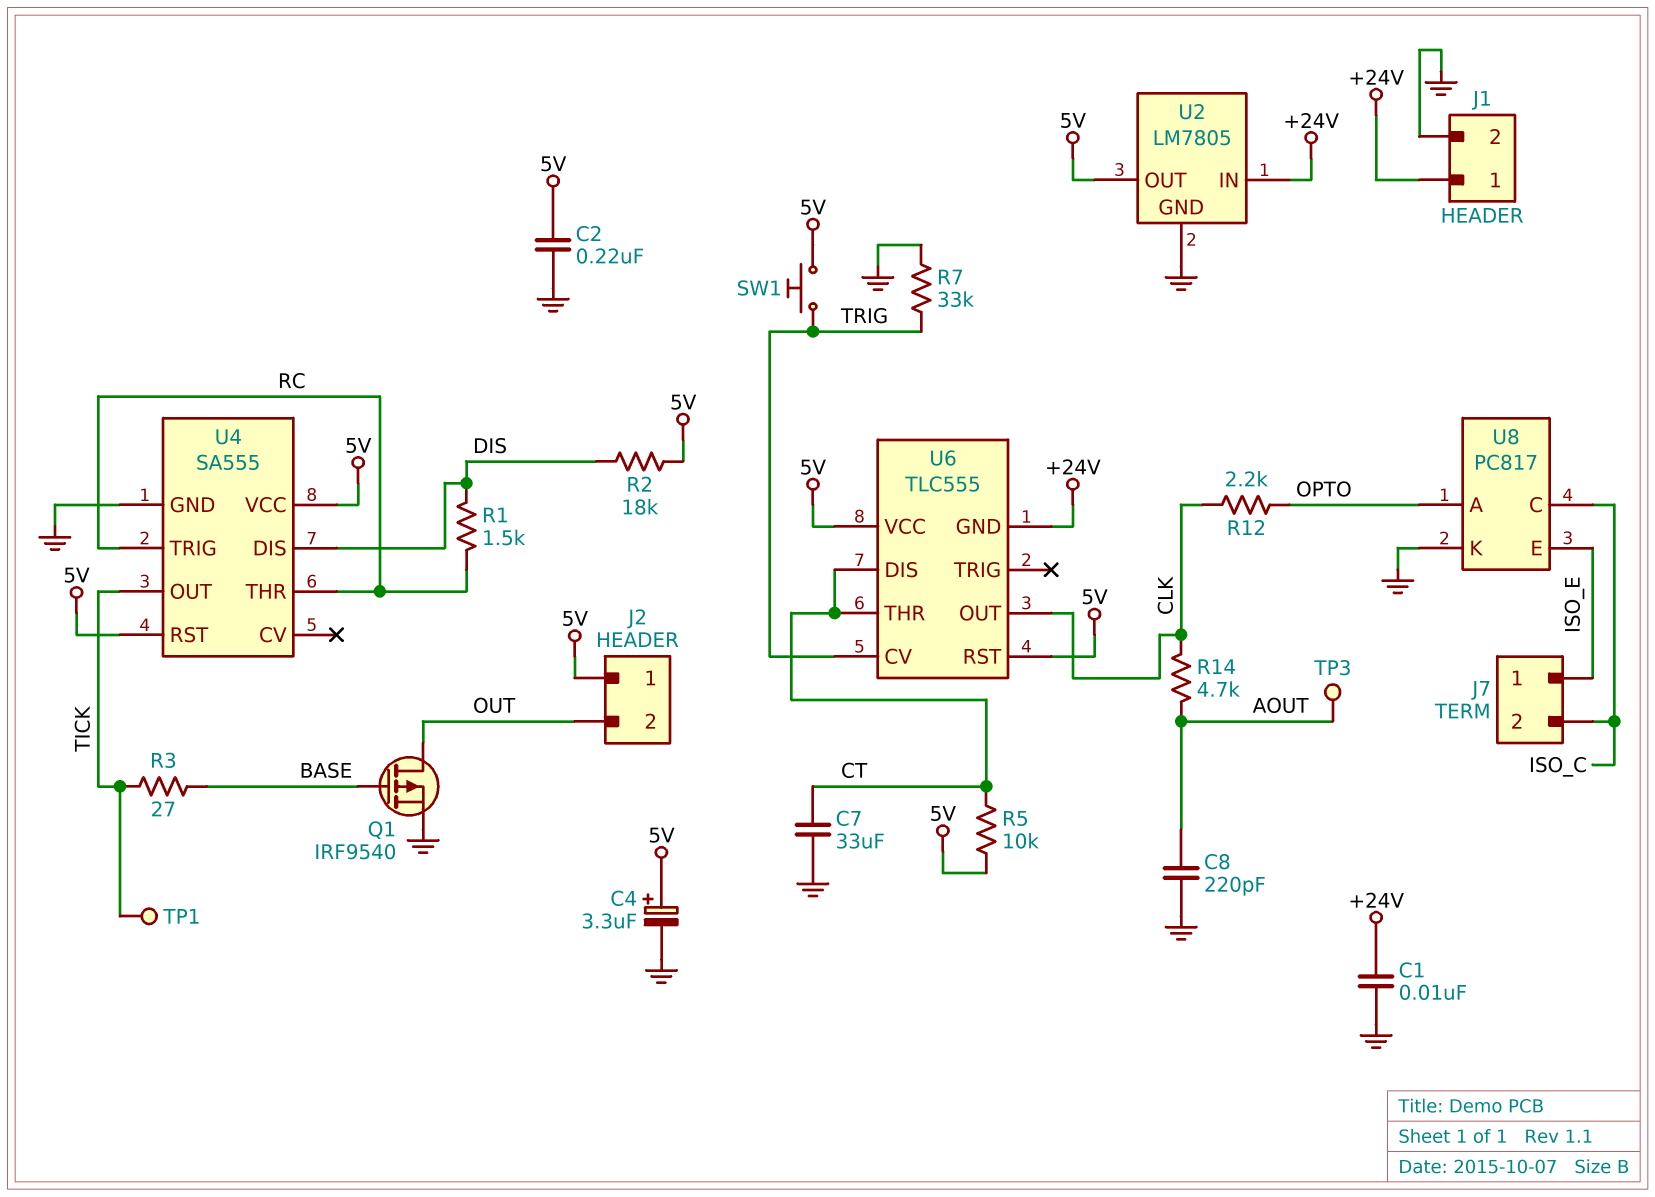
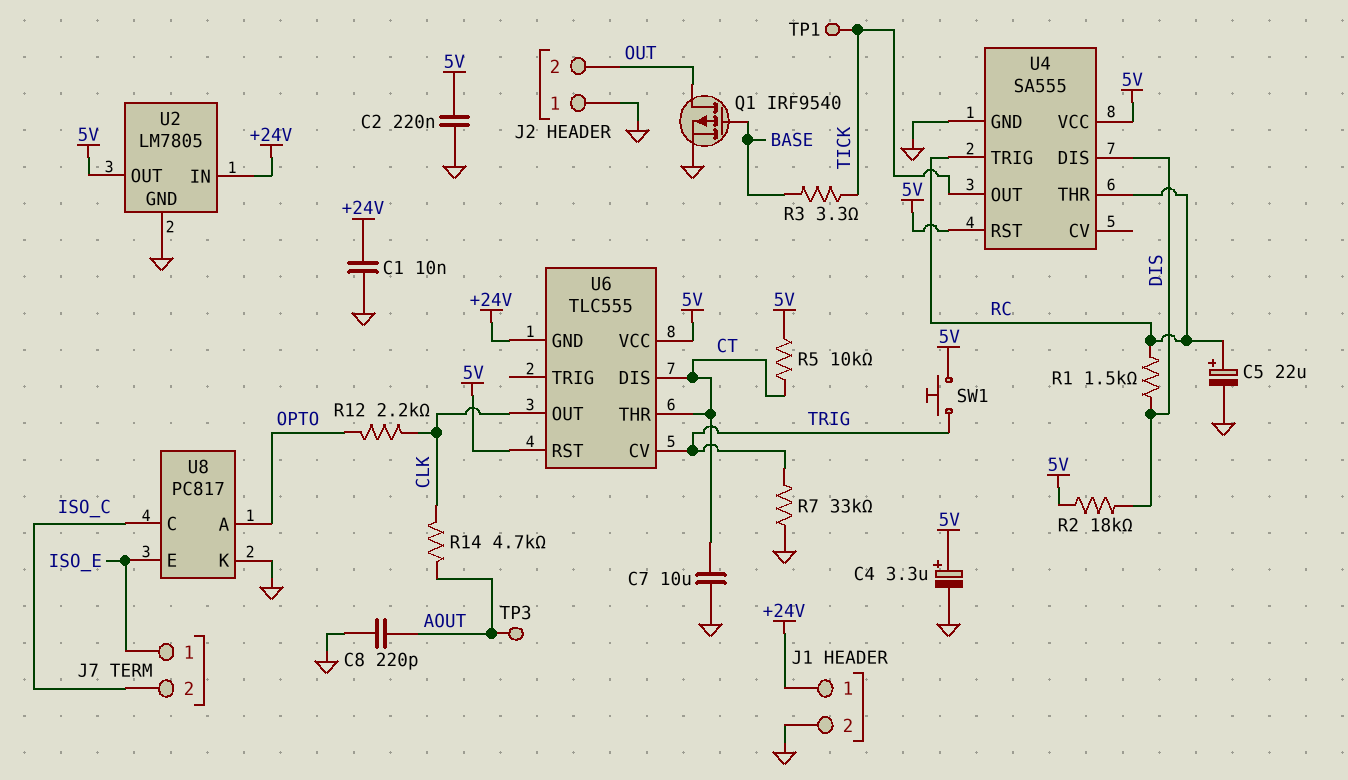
C5: none -> 22uF (plus RC, minus GND)
C7: 33uF (CT, GND) -> 10uF (CT, GND)
J2 pin 1: 5V -> GND
R3: 27 (BASE, TICK) -> 3.3 (BASE, TICK)

